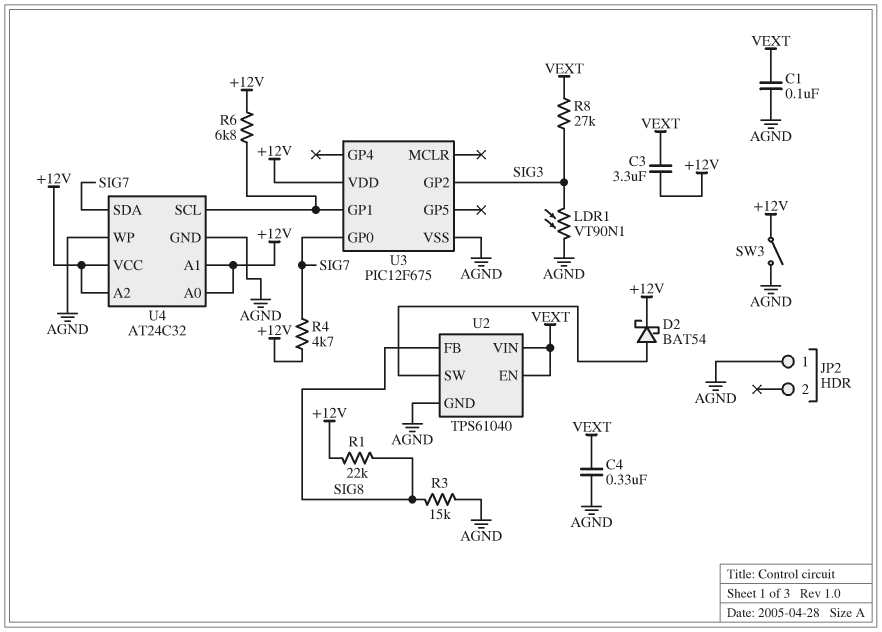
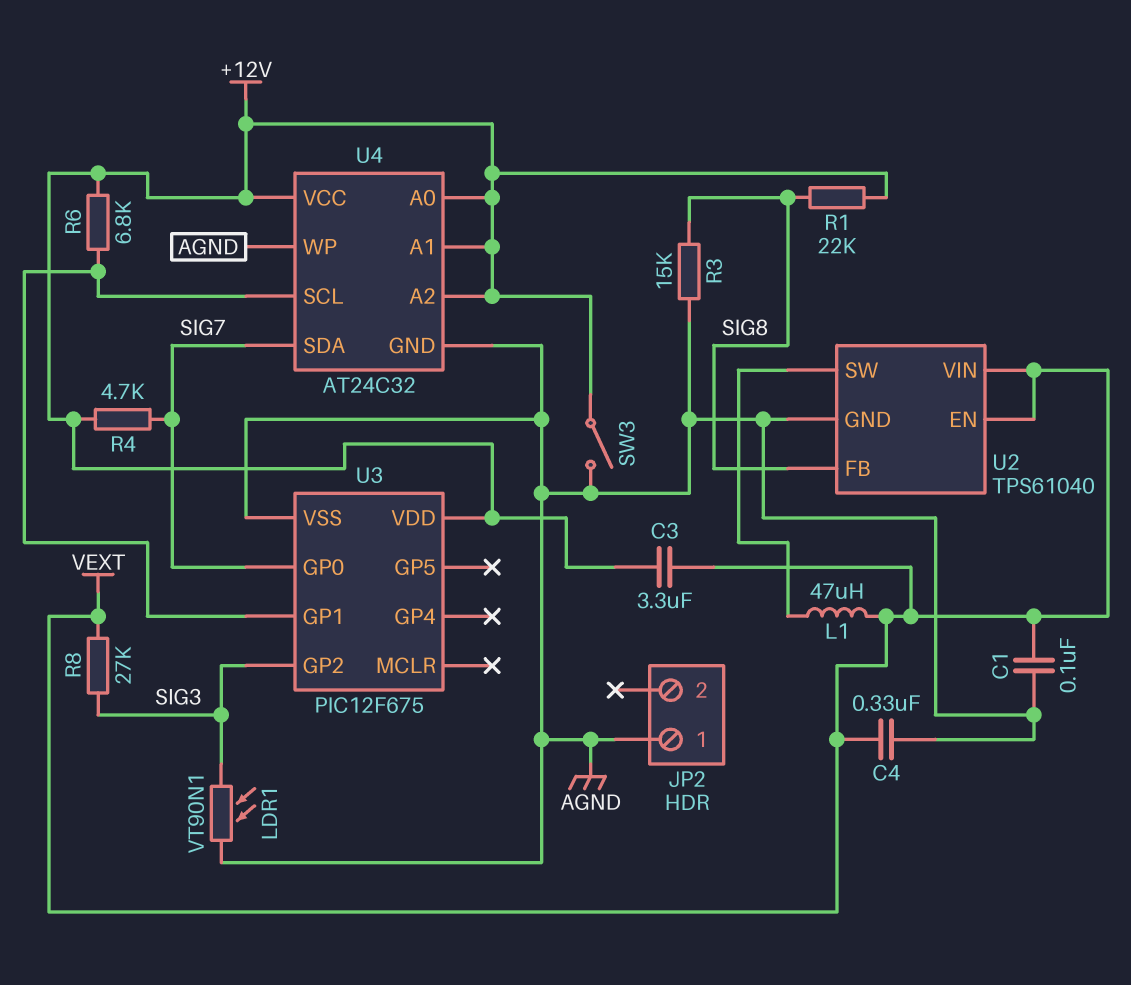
D2: schottky BAT54 (A U2/SW, K +12V) -> none
L1: none -> 47uH (U2/SW, VEXT)

